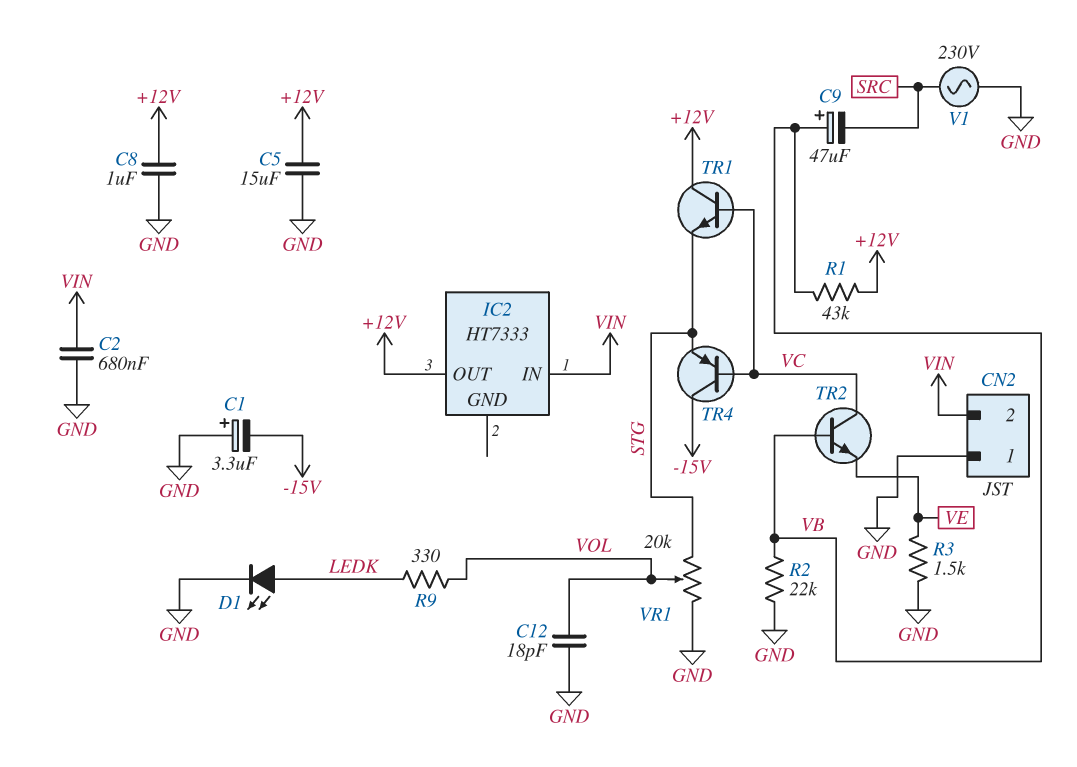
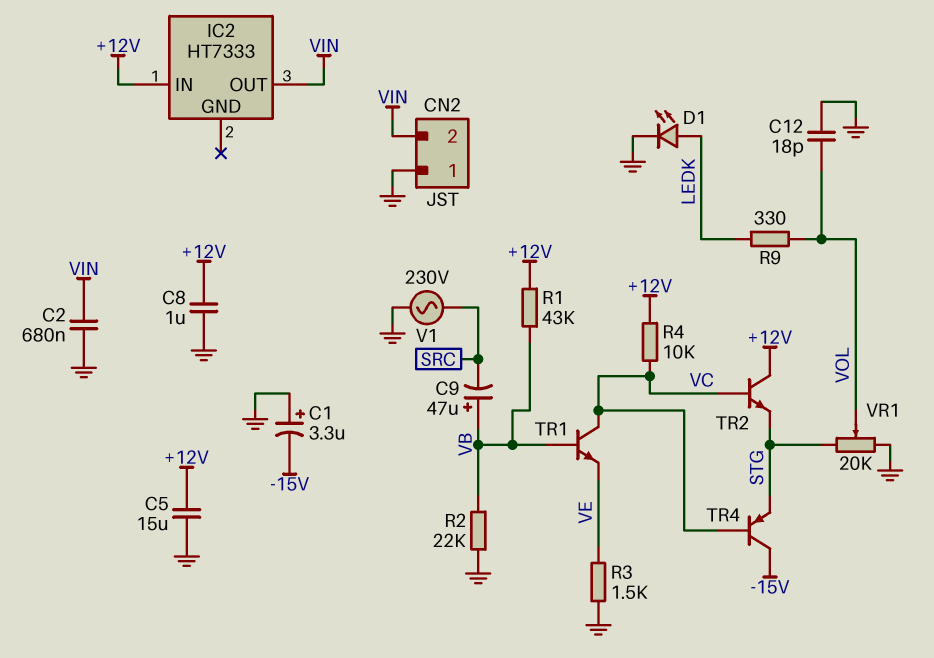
IC2 pin IN: VIN -> +12V
IC2 pin OUT: +12V -> VIN
R4: none -> 10k (+12V, VC)
TR1: NPN (B VC, C +12V, E STG) -> NPN (B VB, C VC, E VE)
TR2: NPN (B VB, C VC, E VE) -> NPN (B VC, C +12V, E STG)

